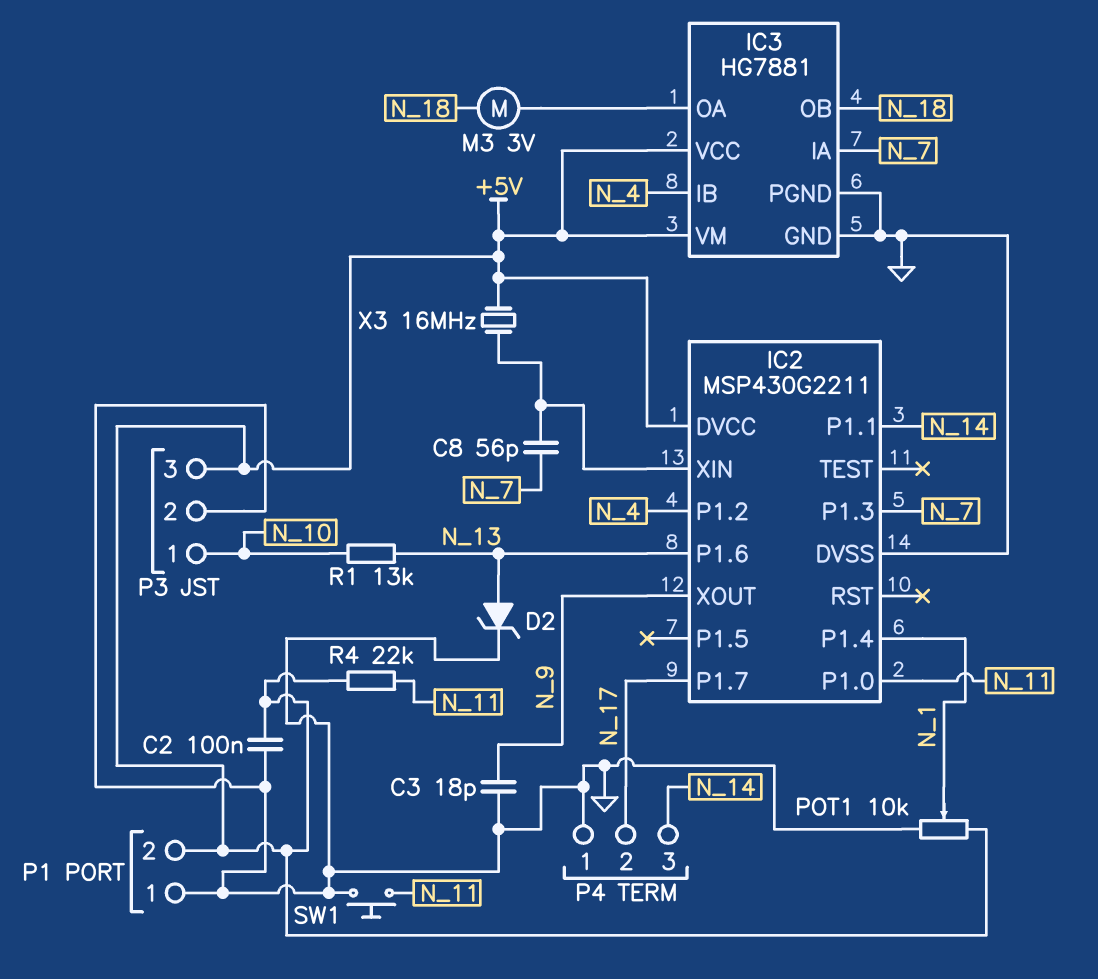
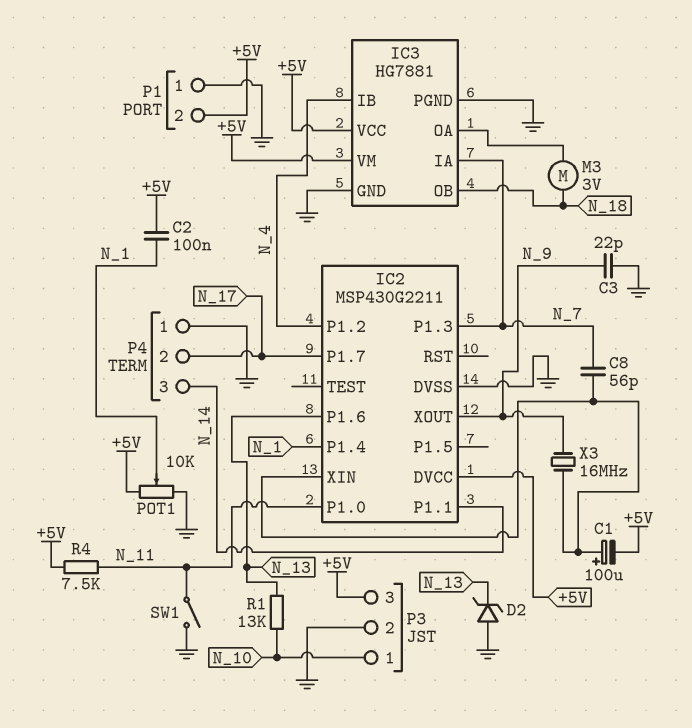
C1: none -> 100uF (plus IC2/XIN, minus +5V)
C2: 100nF (+5V, GND) -> 100nF (+5V, N_1)
C3: 18pF (GND, N_9) -> 22pF (GND, N_9)
D2: zener (A N_13, K GND) -> zener (A GND, K N_13)
R4: 22k (+5V, N_11) -> 7.5k (+5V, N_11)
SW1: button (GND, N_11) -> switch (GND, N_11)
X3: 16MHz (+5V, IC2/XIN) -> 16MHz (IC2/XIN, N_9)

